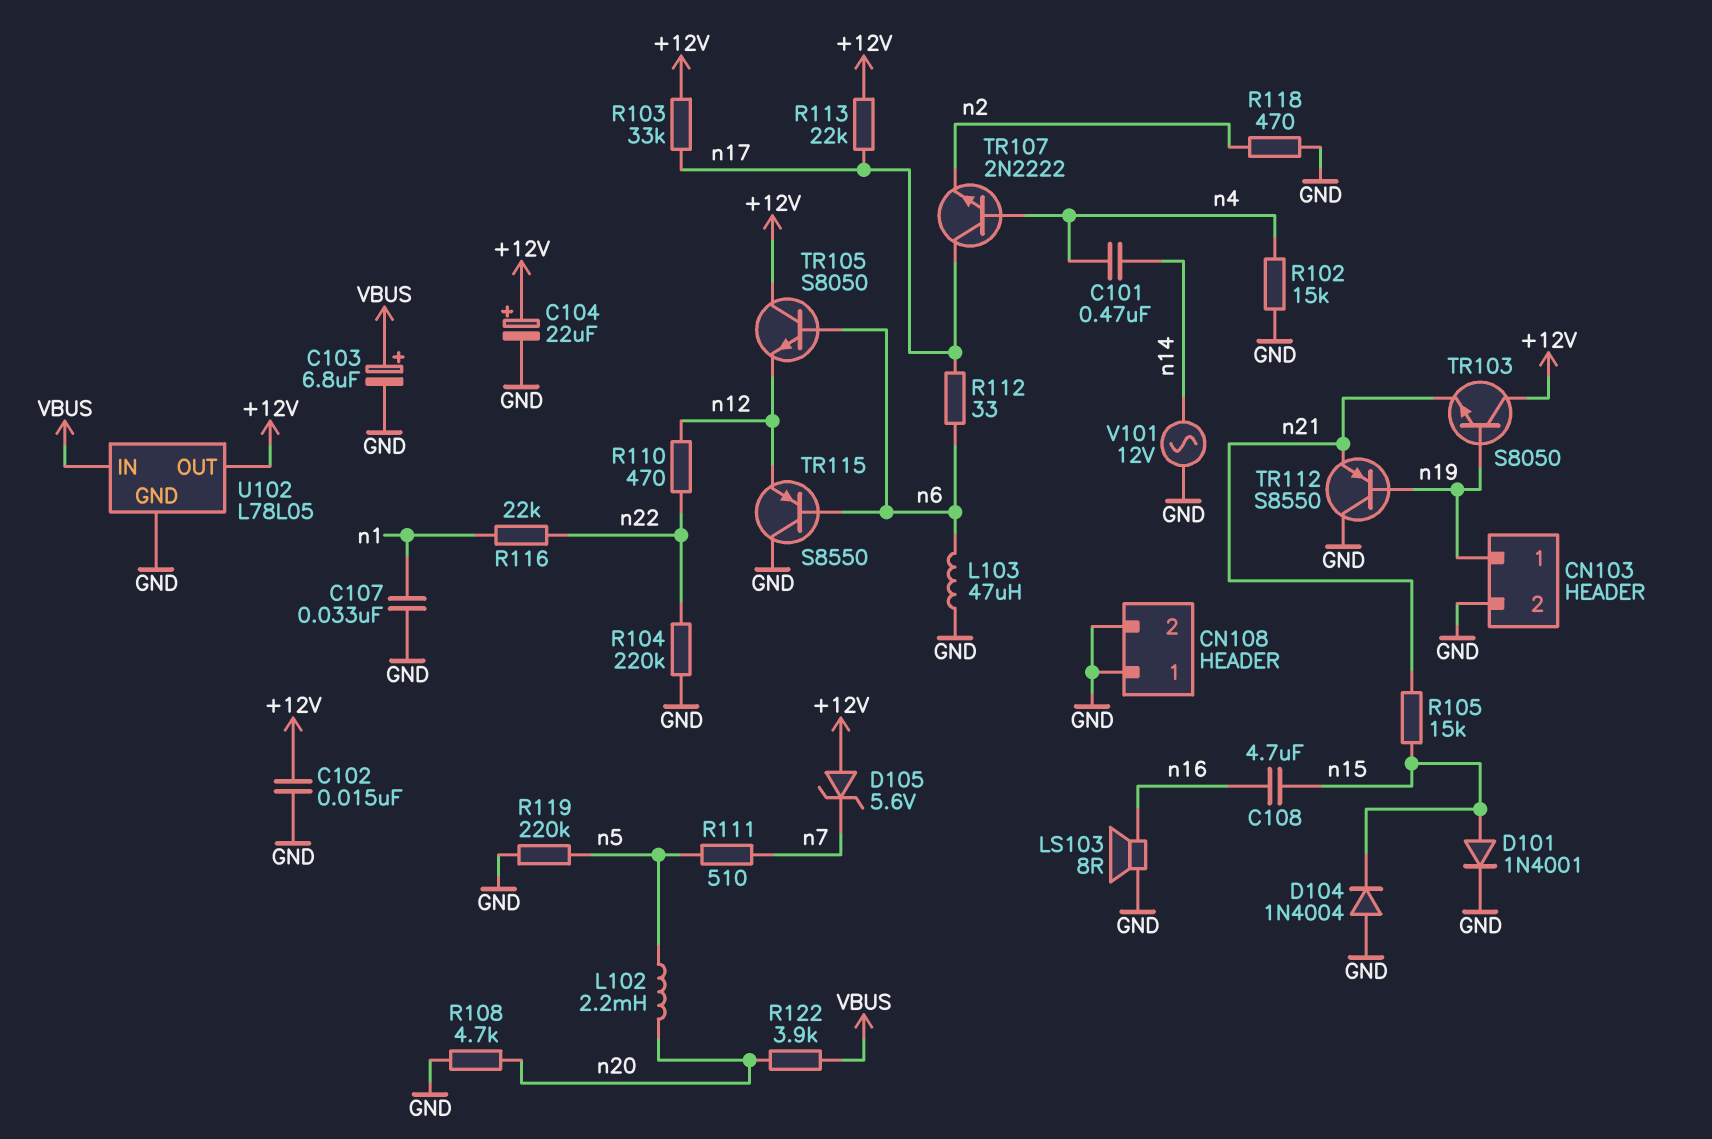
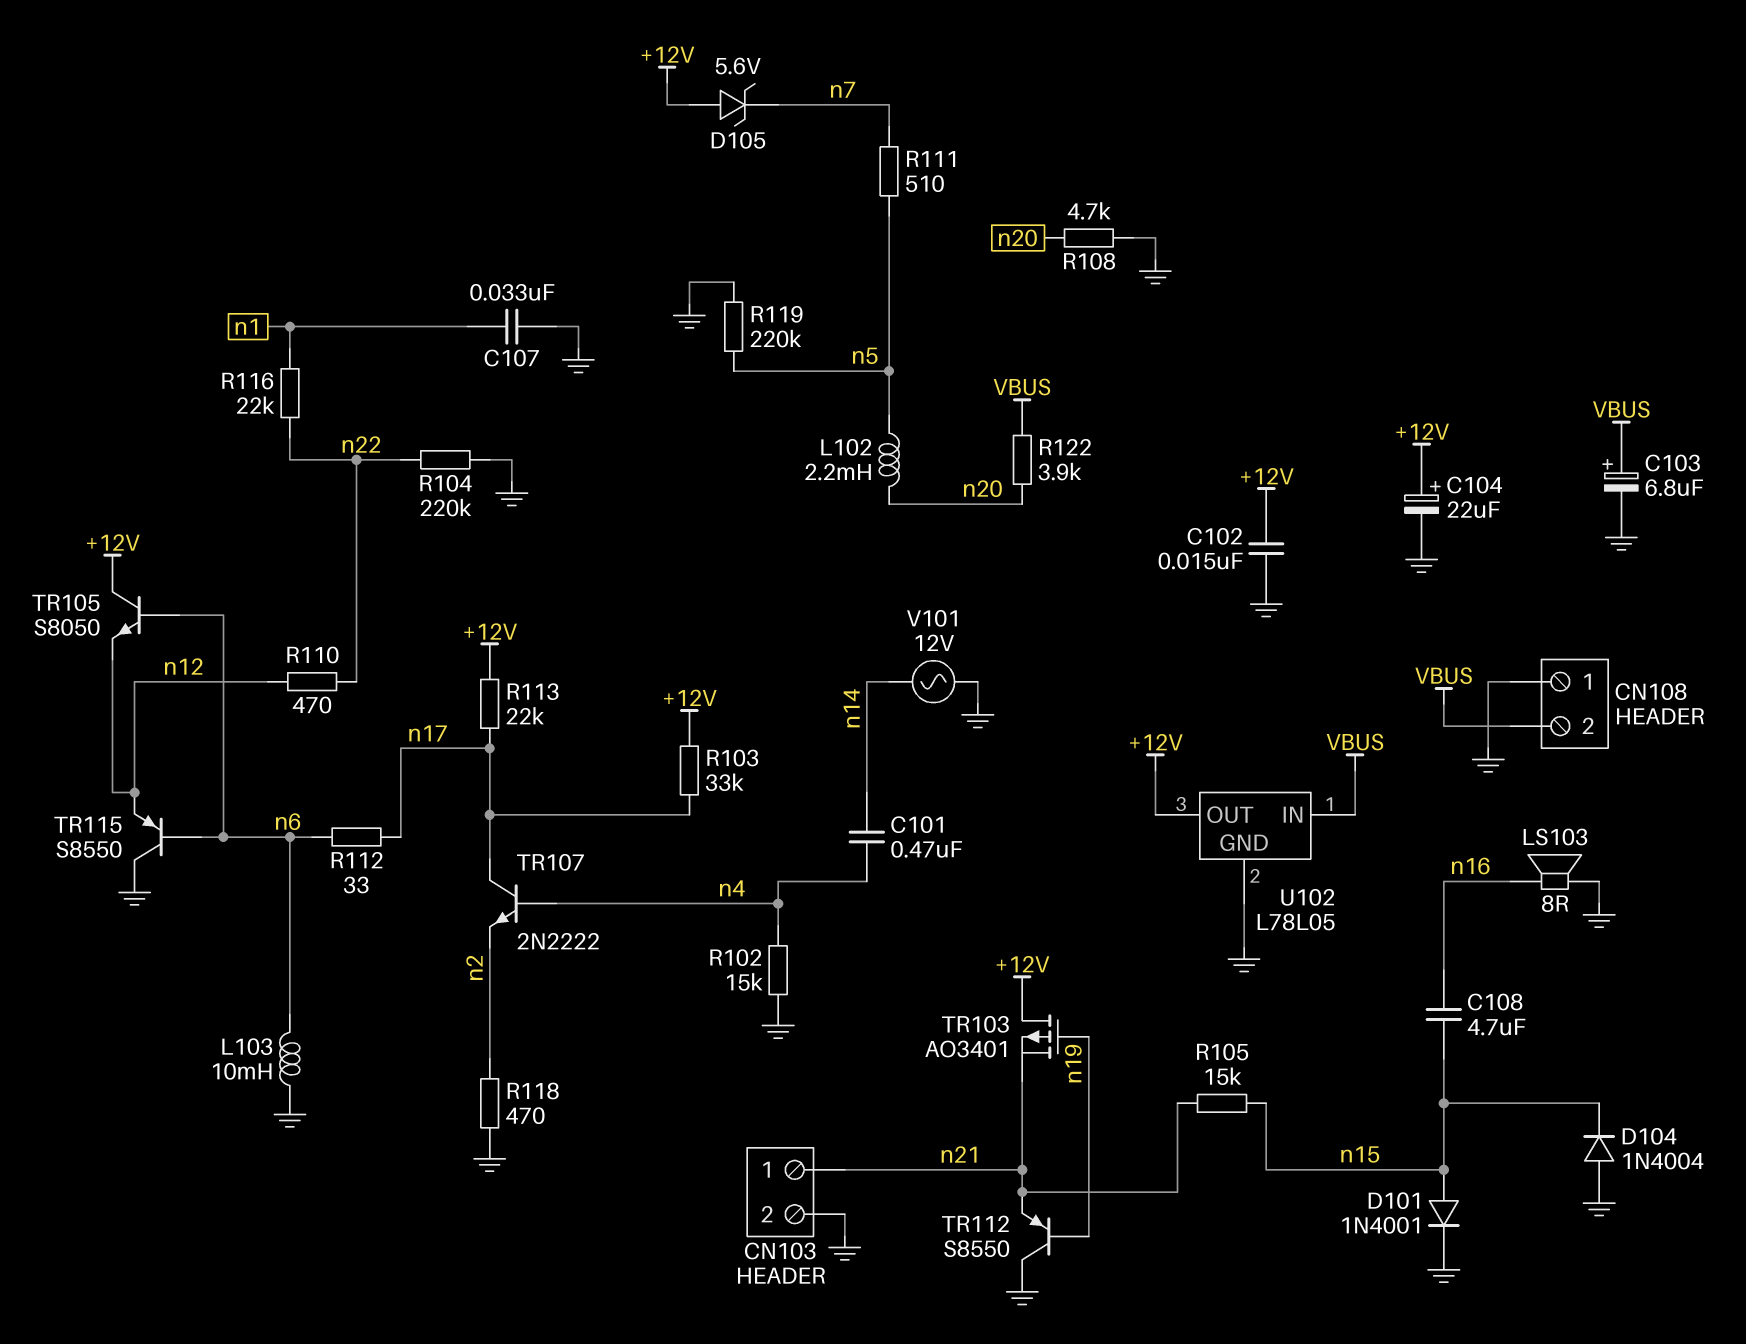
CN103 pin 1: n19 -> n21
CN108 pin 2: GND -> VBUS
L103: 47uH (GND, n6) -> 10mH (GND, n6)
TR103: NPN S8050 (B n19, C +12V, E n21) -> PMOS AO3401 (G n19, D +12V, S n21)

